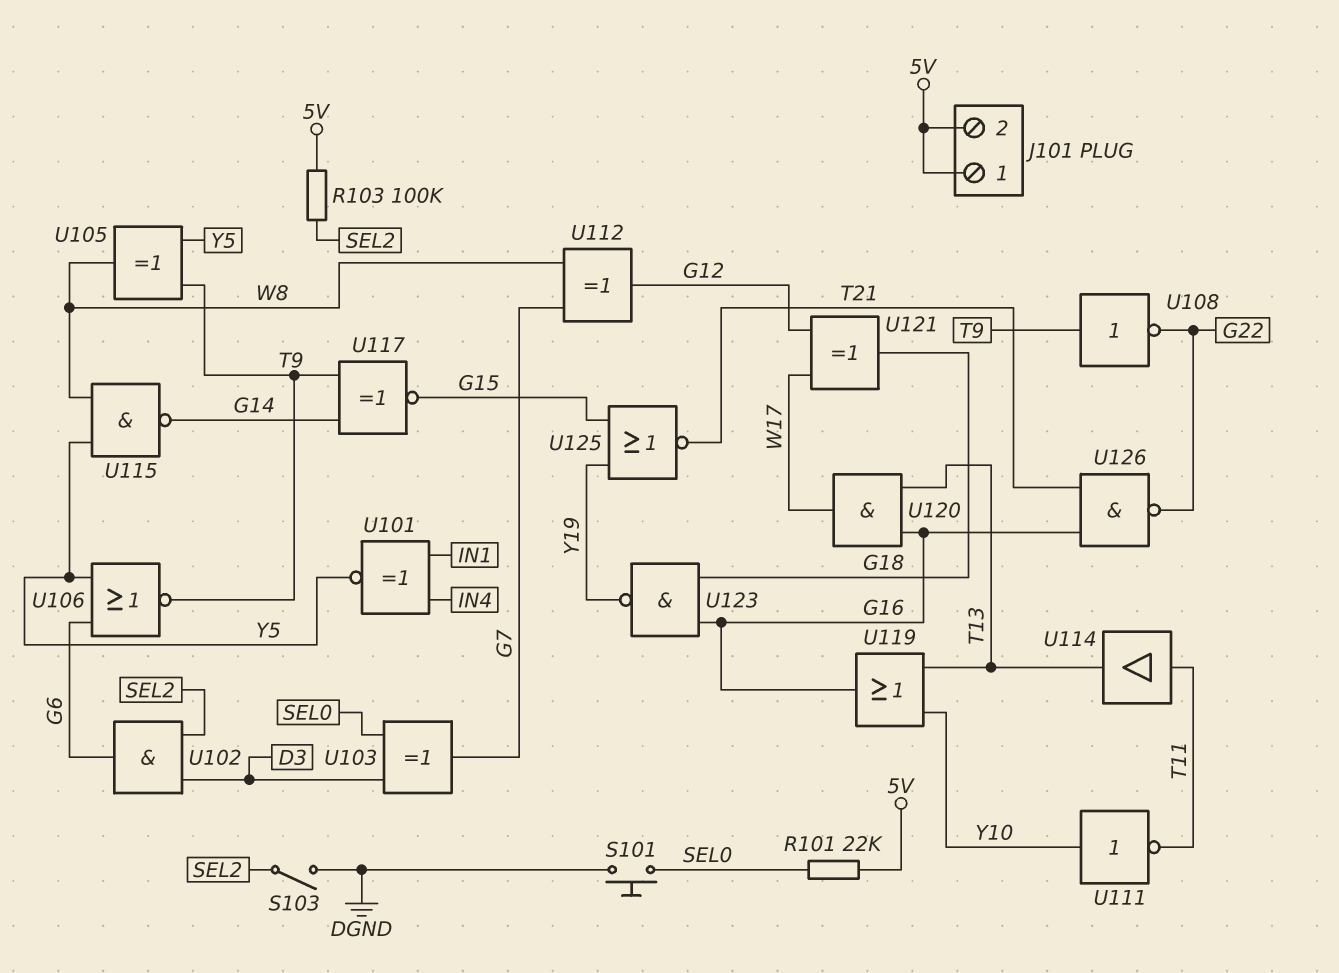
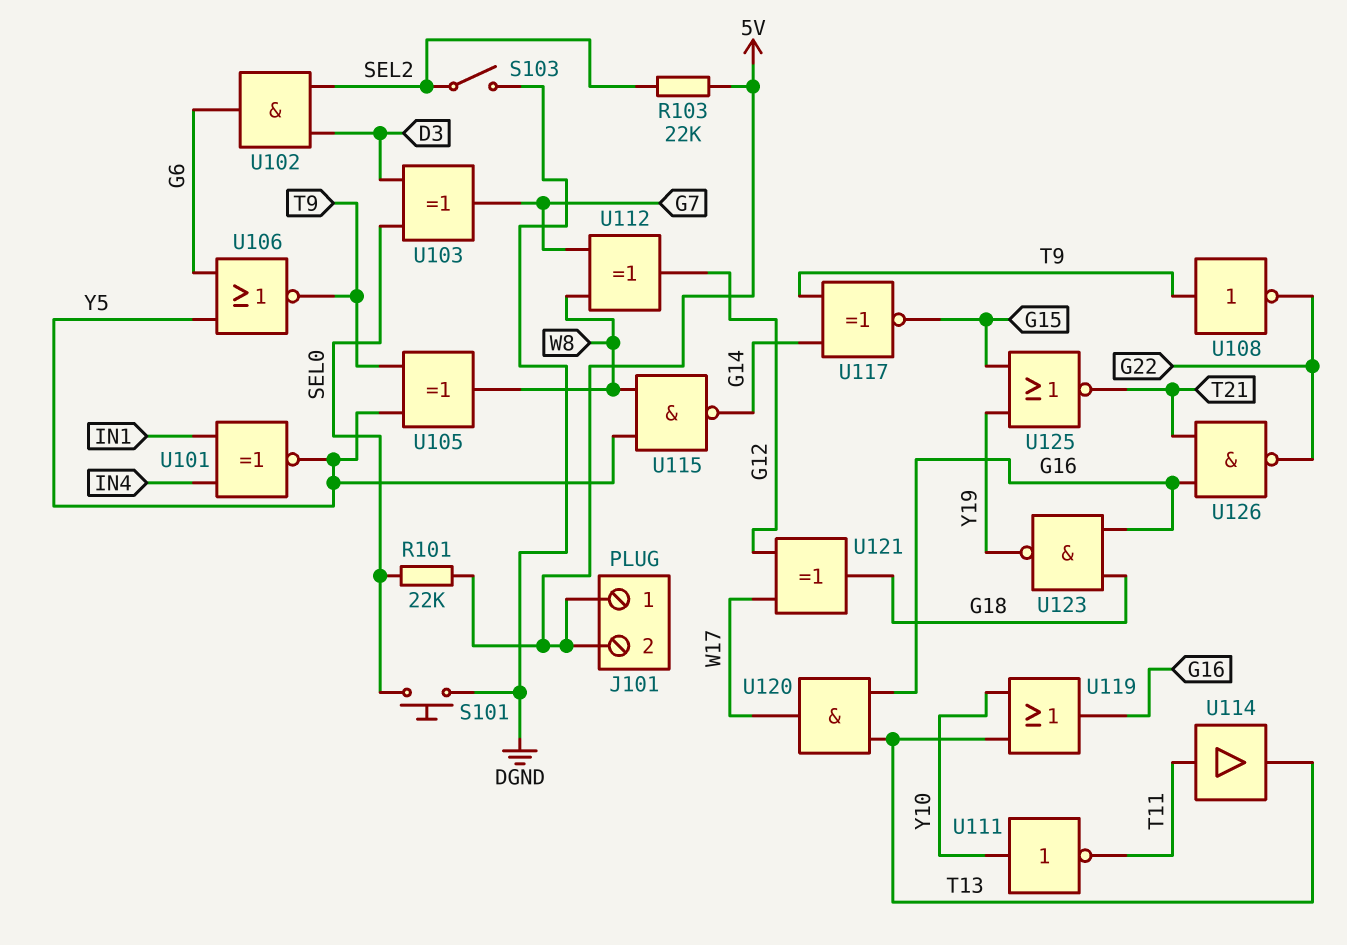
R103: 100k (5V, SEL2) -> 22k (5V, SEL2)

